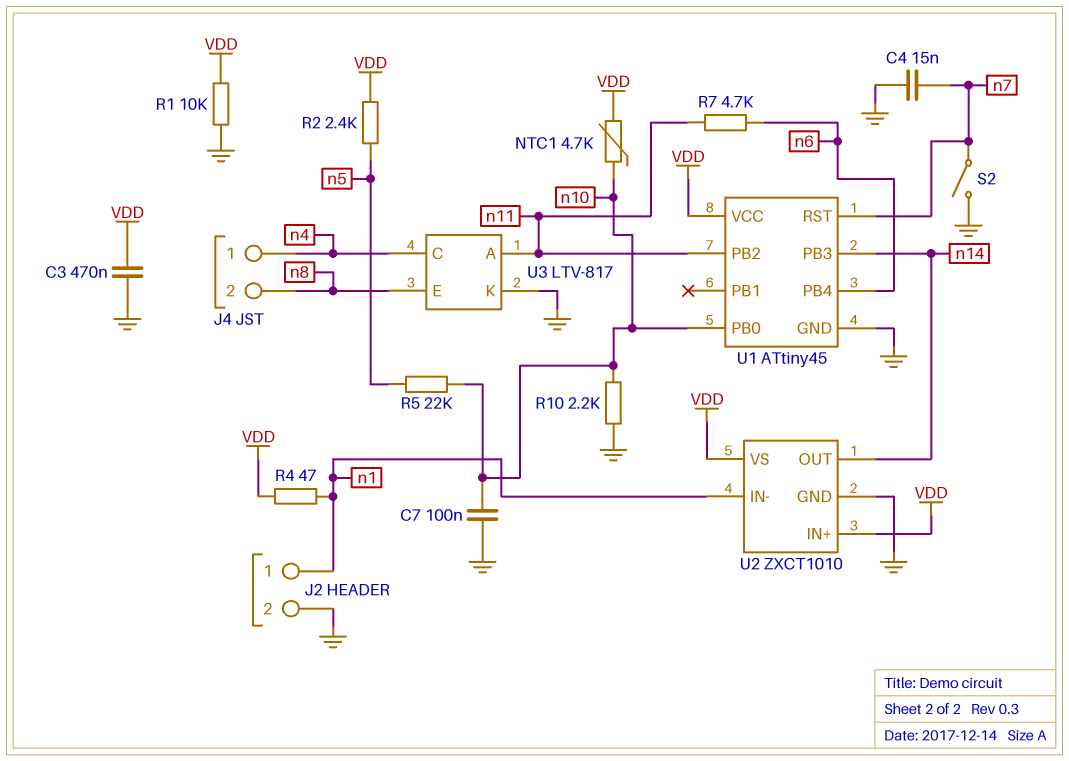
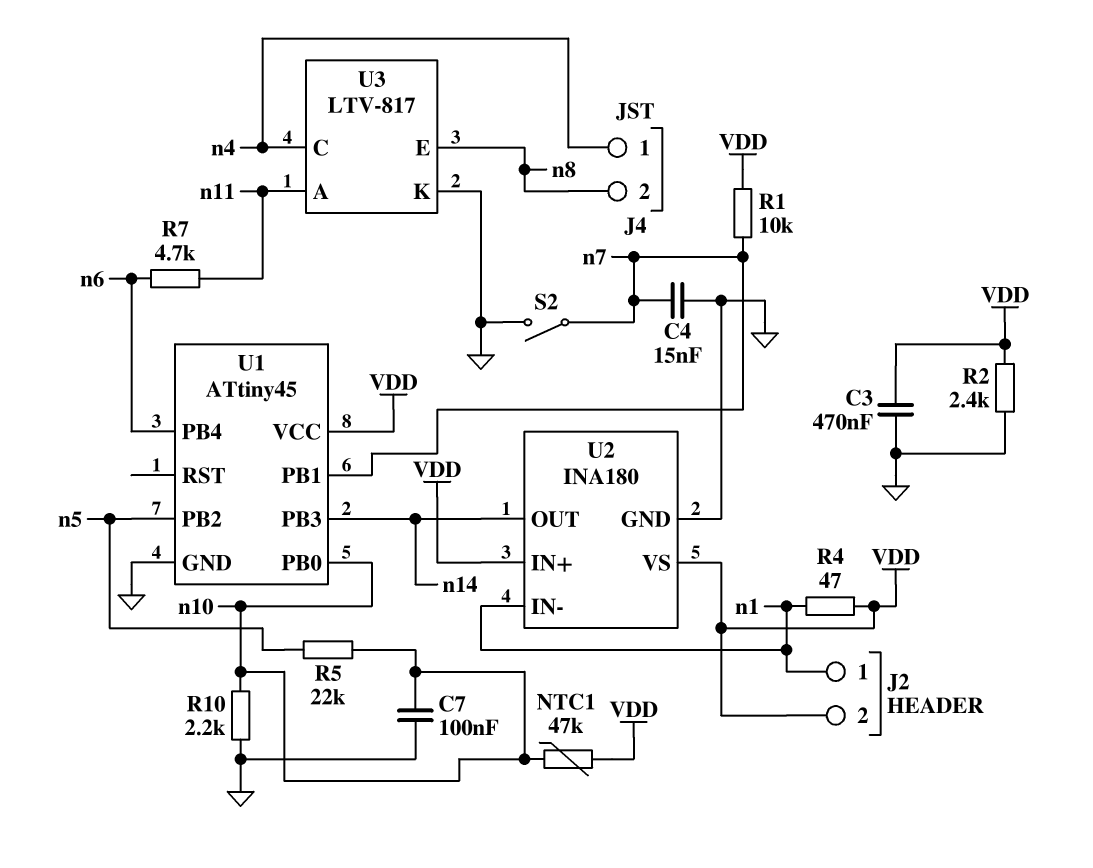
J2 pin 2: GND -> VDD
NTC1: 4.7k (VDD, n10) -> 47k (VDD, n10)
R1: 10k (GND, VDD) -> 10k (VDD, n7)
R2: 2.4k (VDD, n5) -> 2.4k (GND, VDD)
U1 pin PB1: none -> n7
U1 pin PB2: n11 -> n5
U1 pin RST: n7 -> none
U2: ZXCT1010 -> INA180

